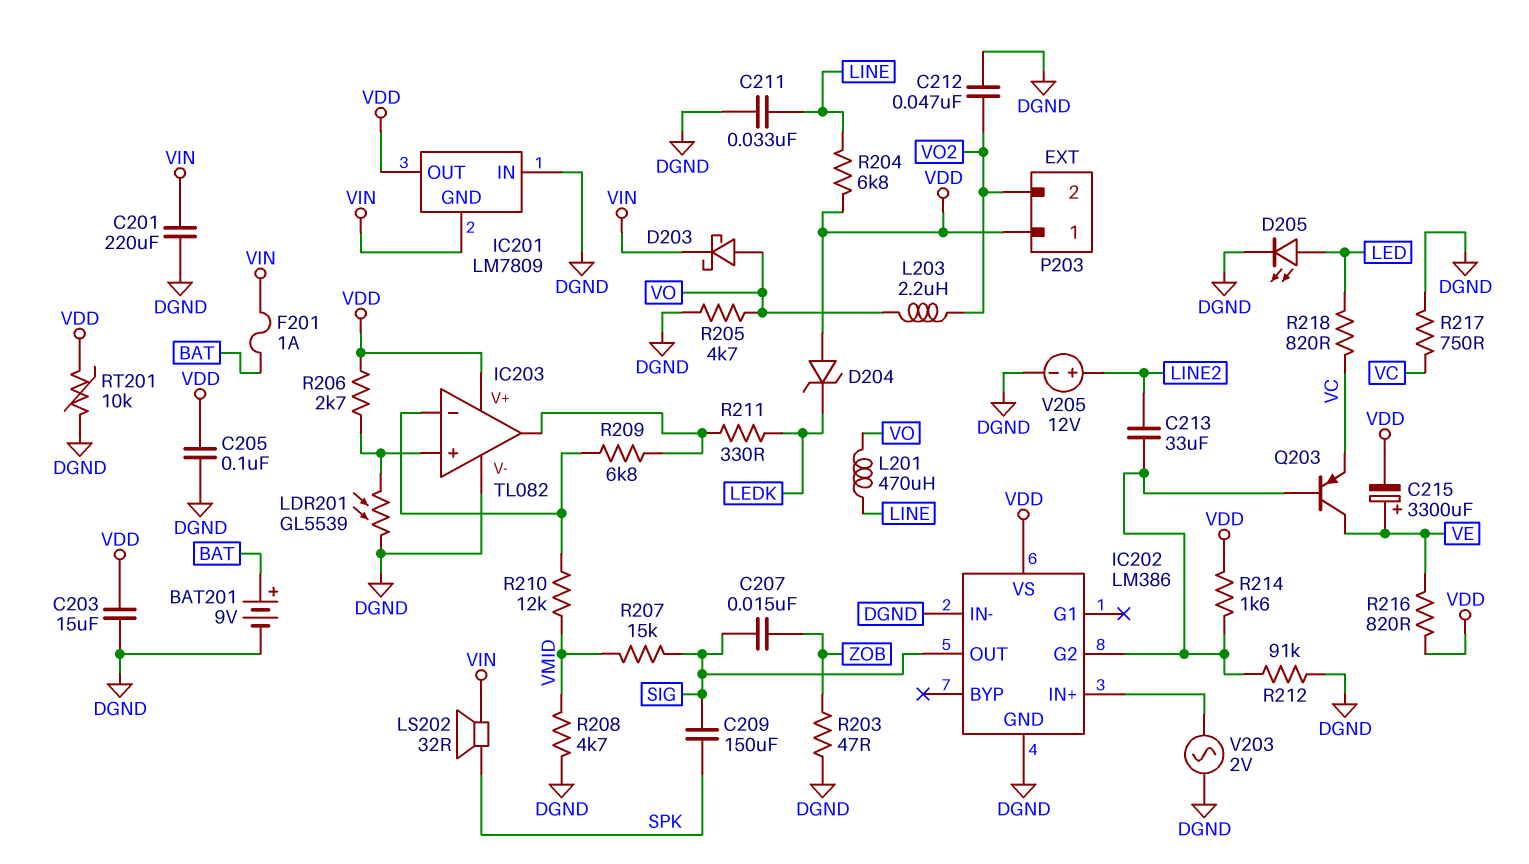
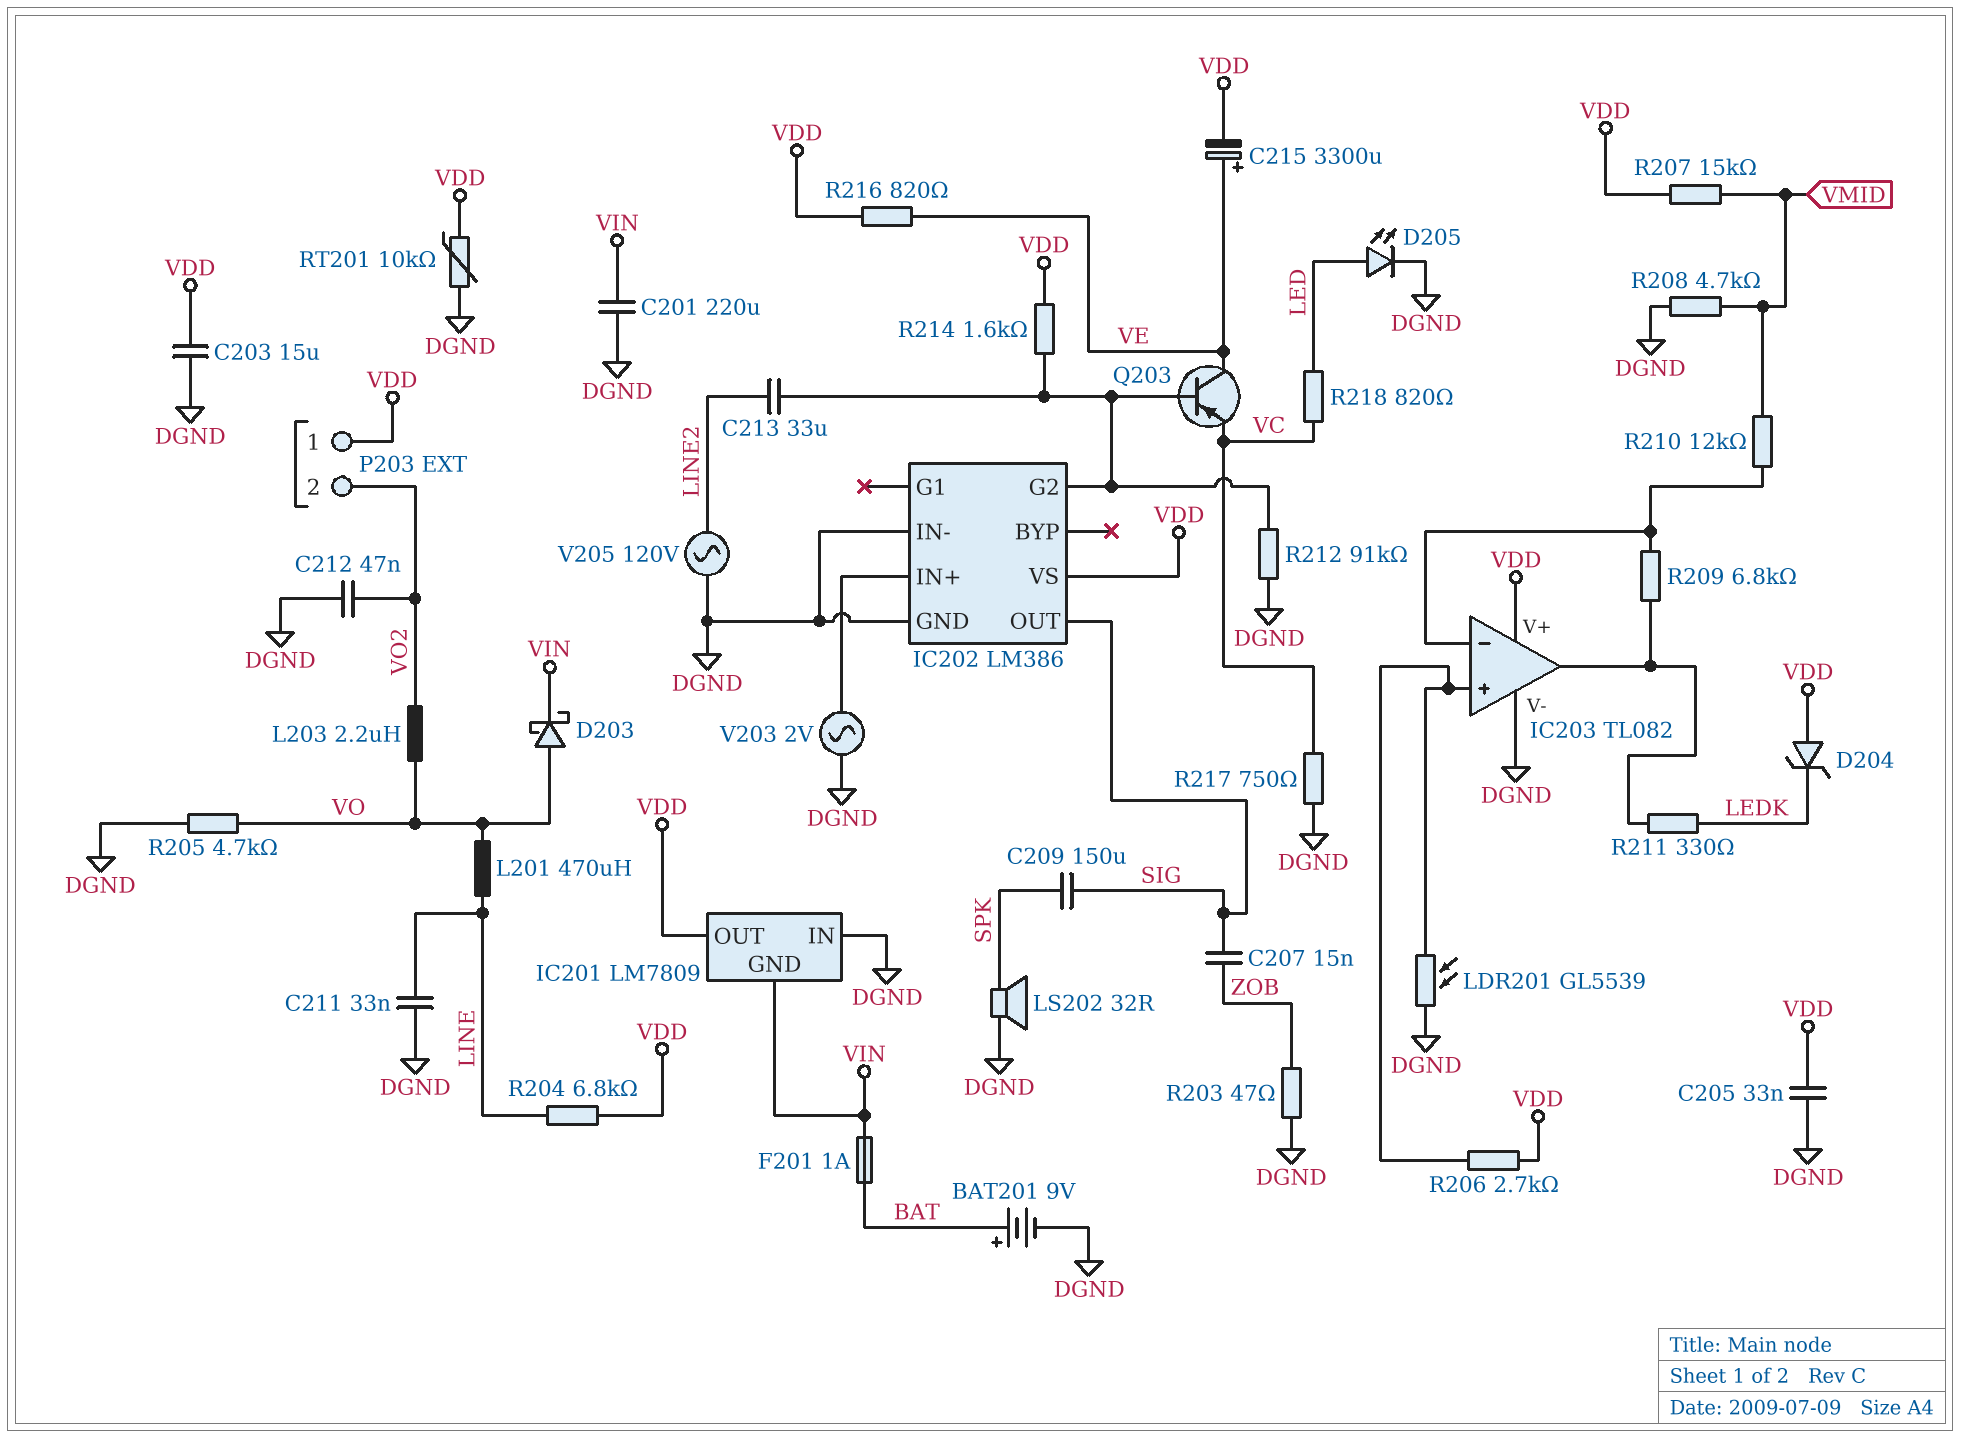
C205: 100nF (DGND, VDD) -> 33nF (DGND, VDD)
LS202: speaker 32R (SPK, VIN) -> speaker 32R (DGND, SPK)
R207: 15k (SIG, VMID) -> 15k (VDD, VMID)
V205: 12V (plus LINE2, minus DGND) -> AC 120V (DGND, LINE2)

